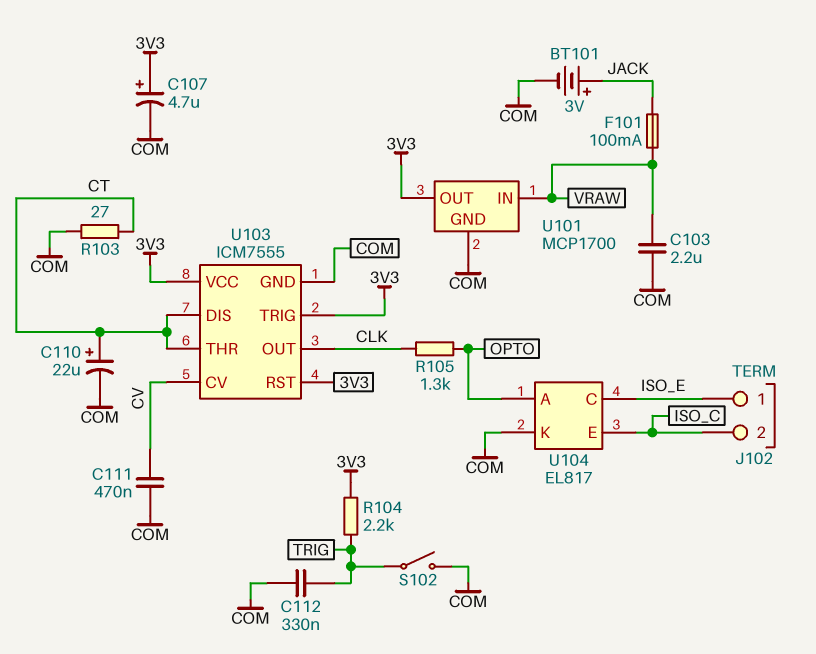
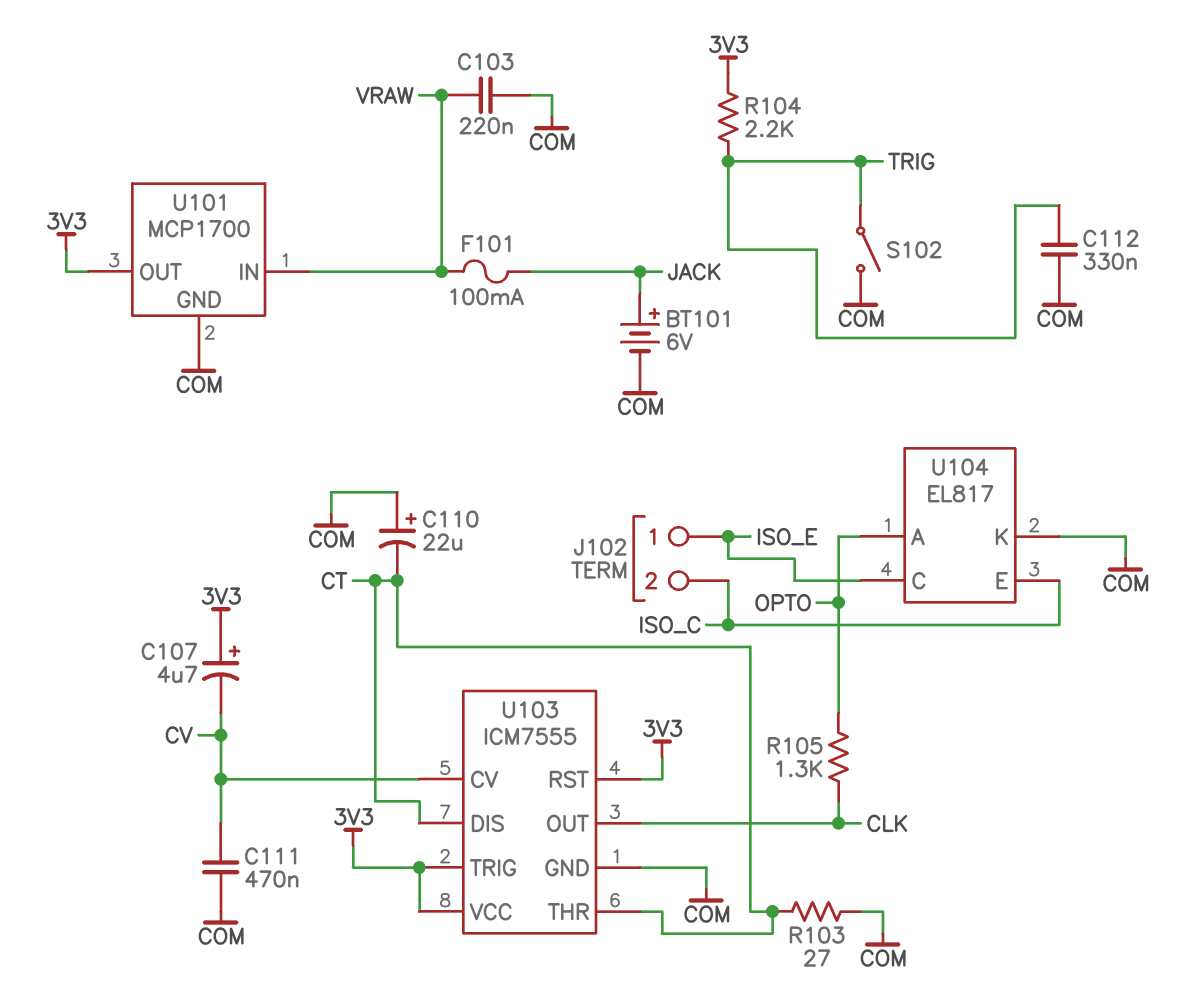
BT101: 3V (plus JACK, minus COM) -> 6V (plus JACK, minus COM)
C103: 2.2uF (COM, VRAW) -> 220nF (COM, VRAW)
C107: 4.7uF (plus 3V3, minus COM) -> 4.7uF (plus 3V3, minus CV)
C110: 22uF (plus CT, minus COM) -> 22uF (plus COM, minus CT)

